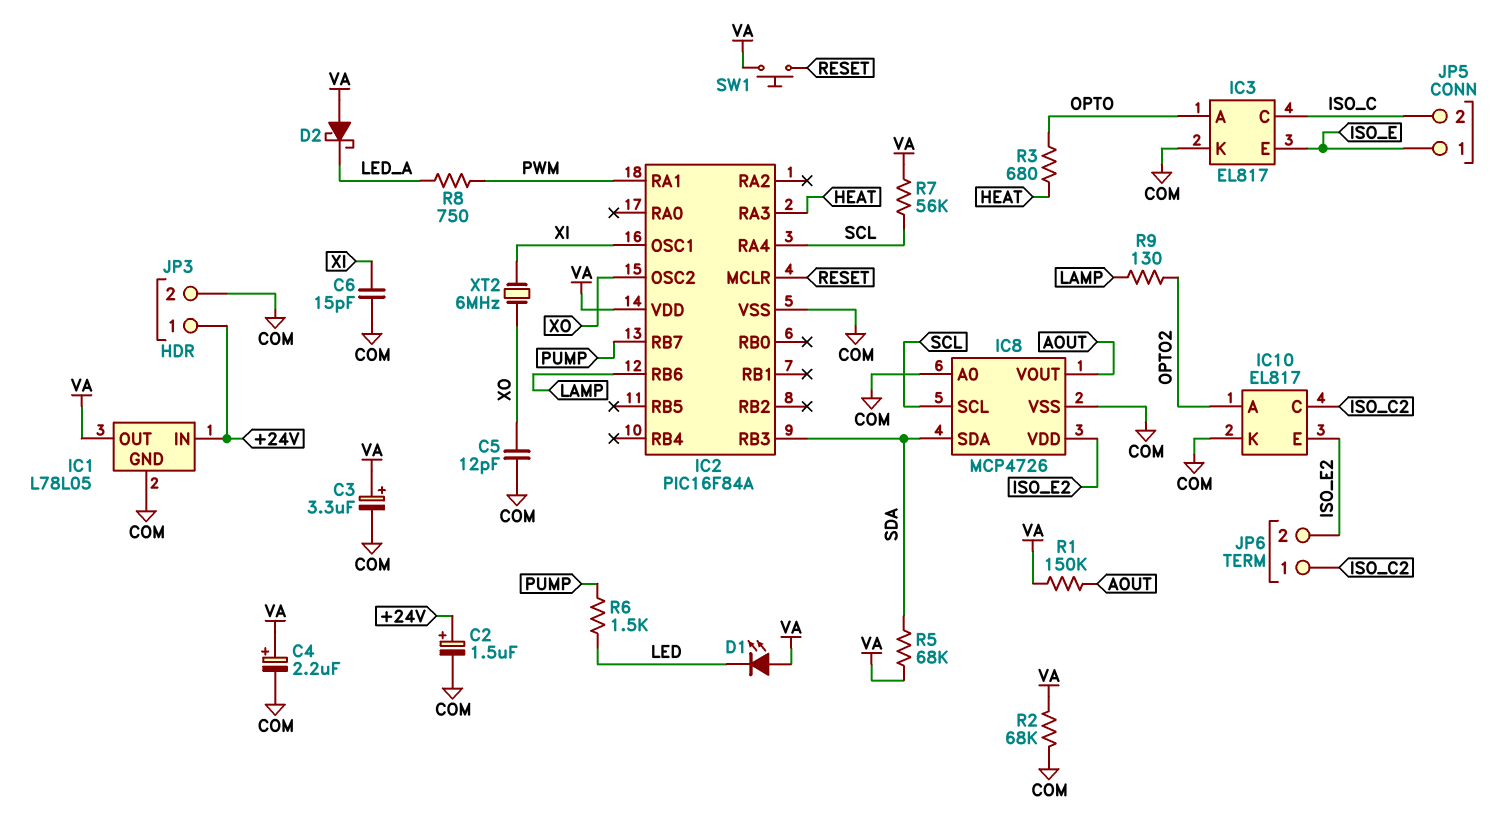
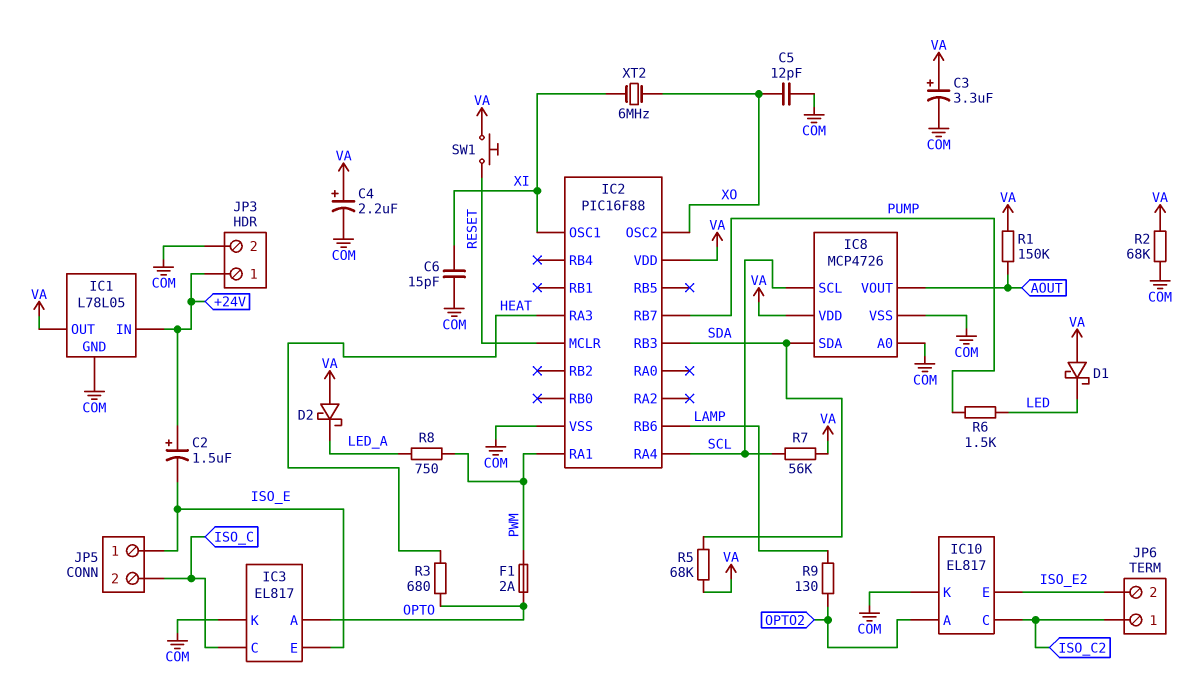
C2: 1.5uF (plus +24V, minus COM) -> 1.5uF (plus +24V, minus ISO_E)
D1: LED (A VA, K LED) -> schottky (A VA, K LED)
F1: none -> 2A (OPTO, PWM)
IC2: PIC16F84A -> PIC16F88
IC8 pin VDD: ISO_E2 -> VA

